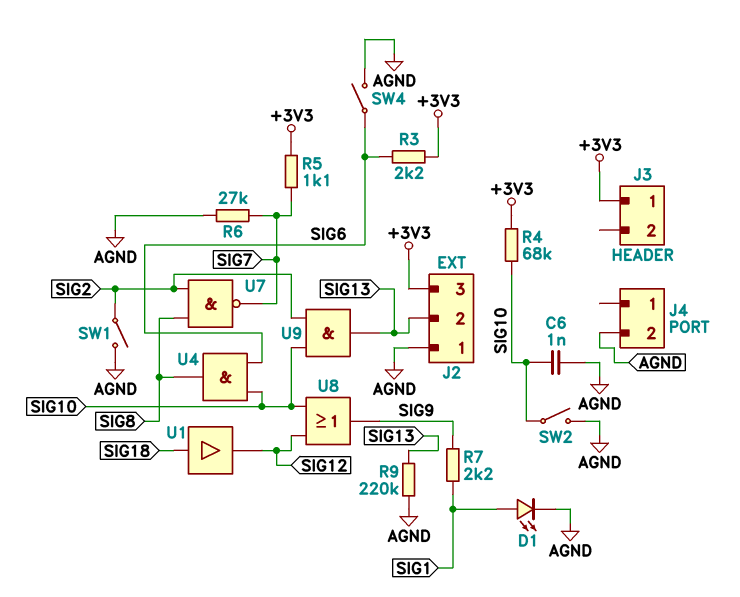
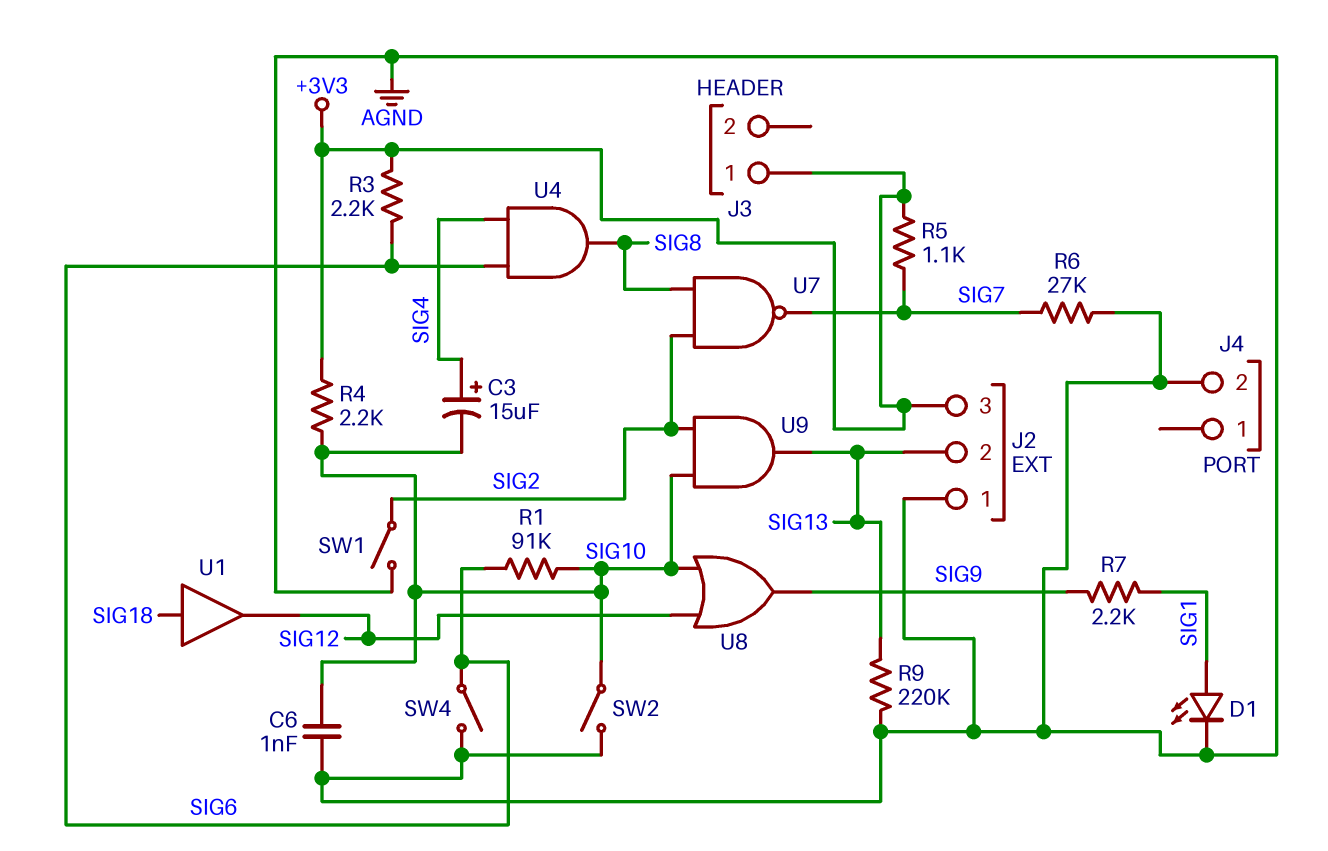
C3: none -> 15uF (plus SIG4, minus SIG10)
R1: none -> 91k (SIG6, SIG10)
R4: 68k (+3V3, SIG10) -> 2.2k (+3V3, SIG10)
U4: AND (in SIG6, in SIG10, out SIG8) -> AND (in SIG4, in SIG6, out SIG8)

